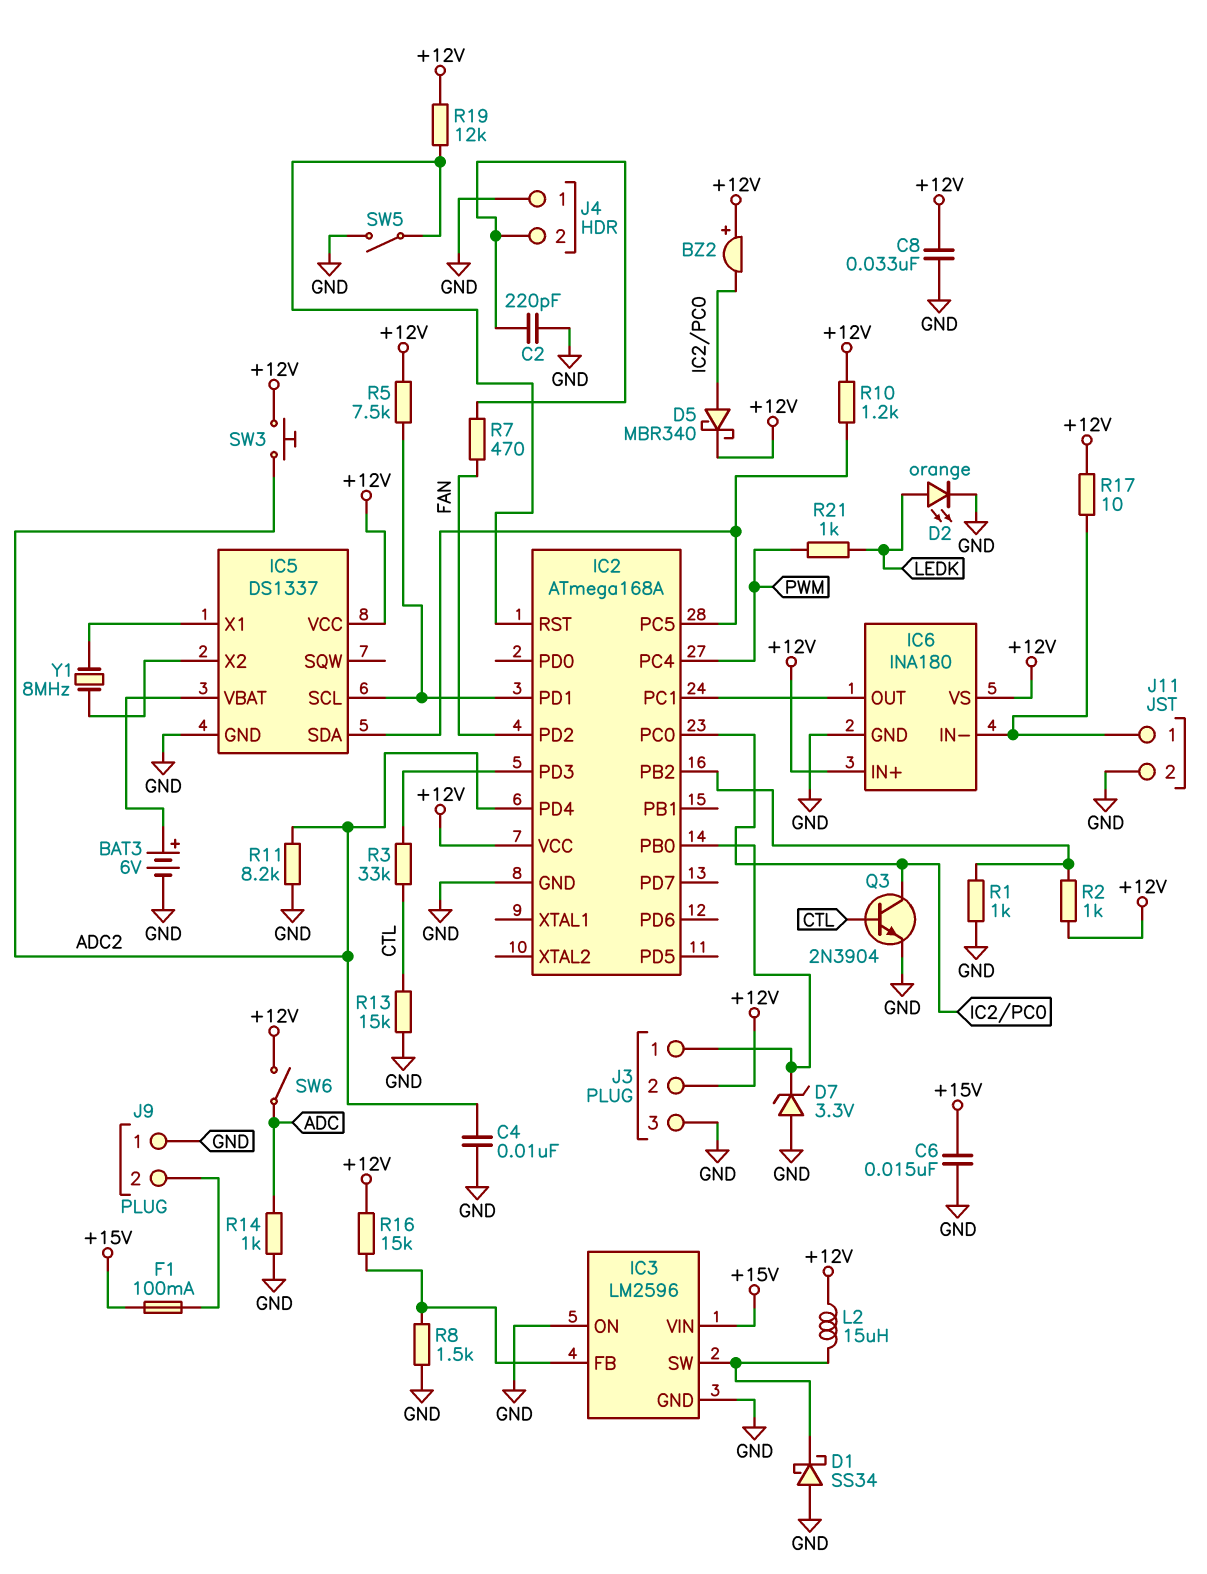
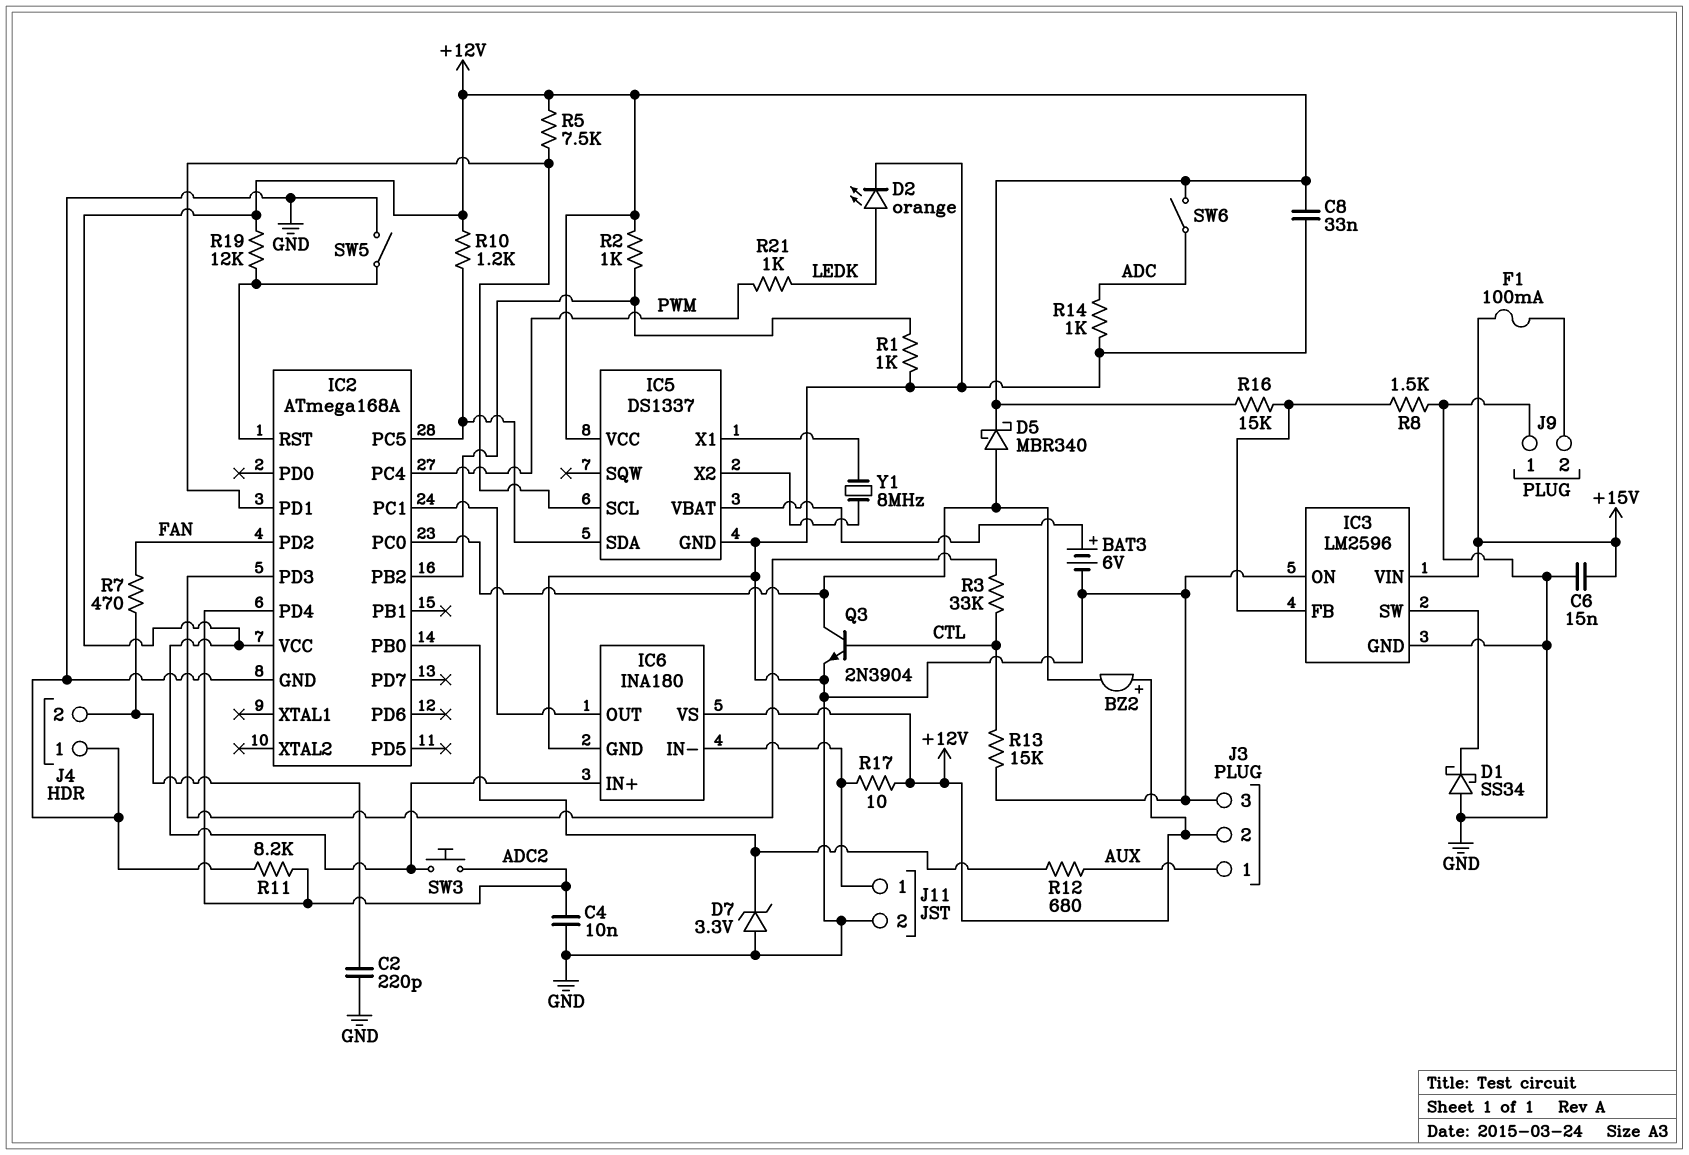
J3 pin 1: IC2/PB0 -> AUX
L2: 15uH (+12V, IC3/SW) -> none
R12: none -> 680 (AUX, IC2/PB0)

